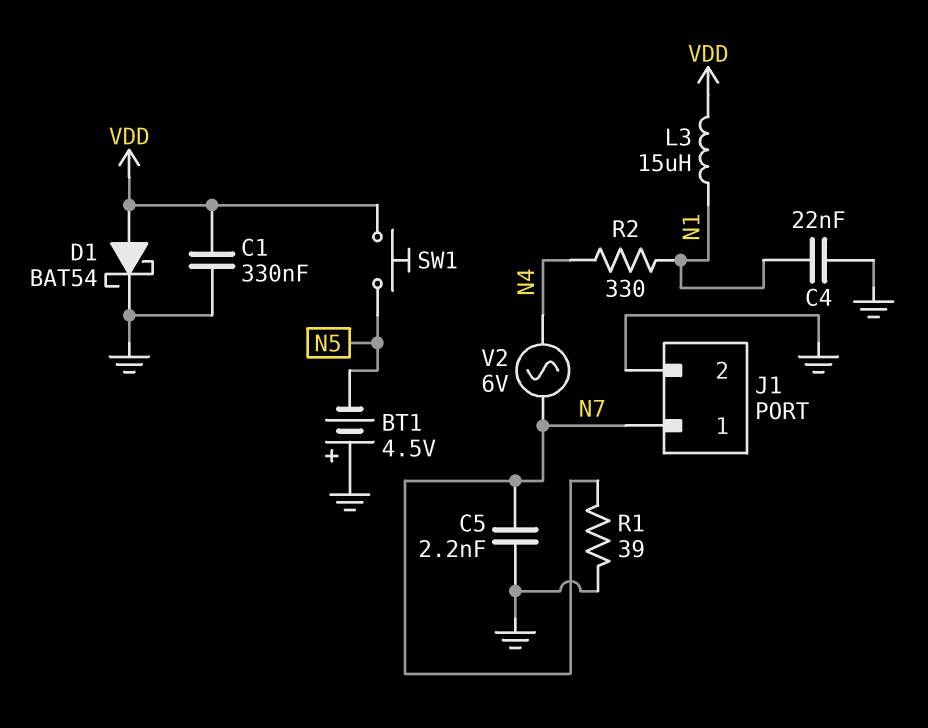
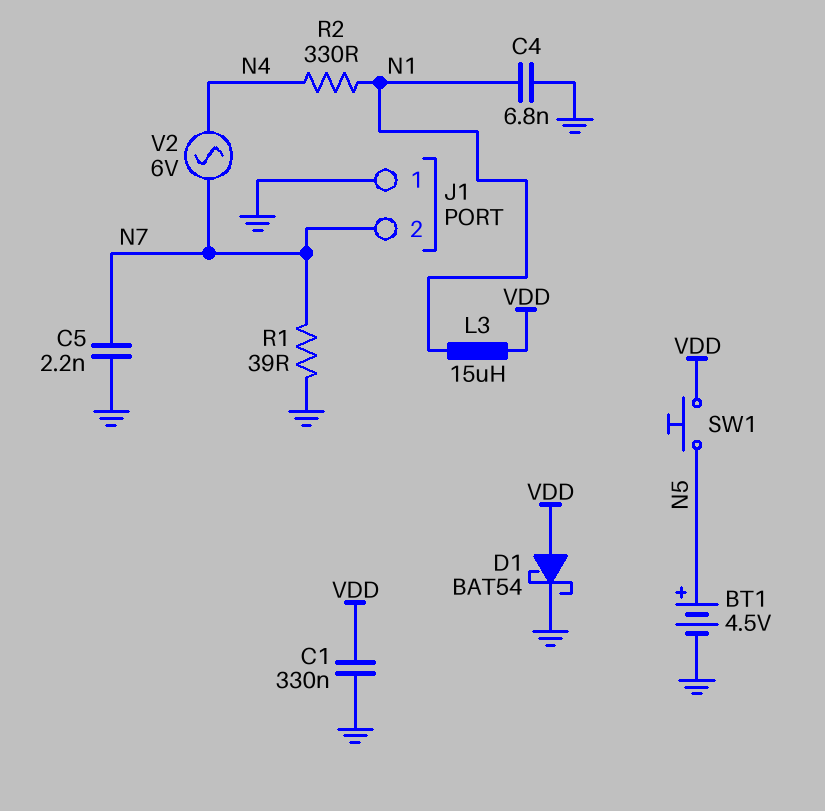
BT1: 4.5V (plus GND, minus N5) -> 4.5V (plus N5, minus GND)
C4: 22nF (GND, N1) -> 6.8nF (GND, N1)
J1 pin 1: N7 -> GND
J1 pin 2: GND -> N7

